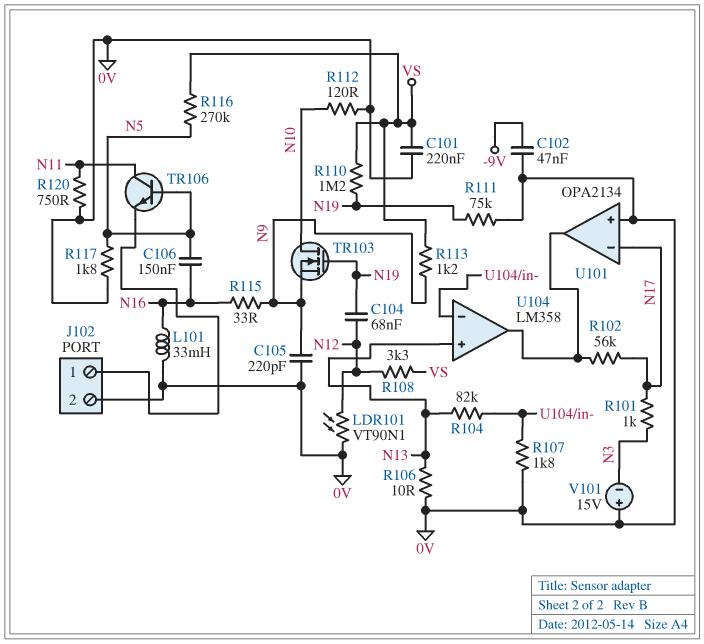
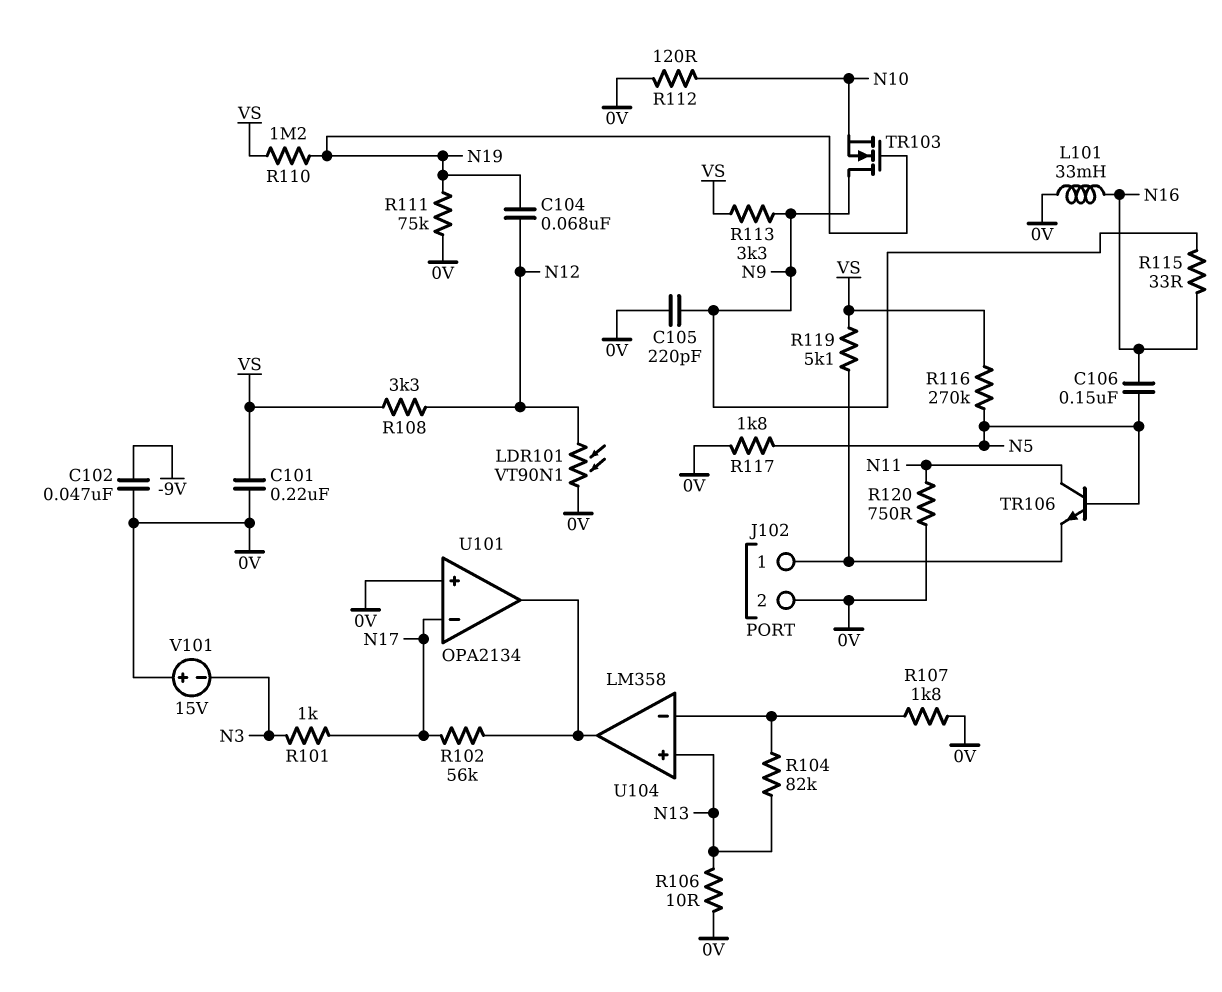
R113: 1.2k (N9, VS) -> 3.3k (N9, VS)
R119: none -> 5.1k (J102/1, VS)
TR103: NMOS (G N19, D N10, S N9) -> NMOS (G N19, D N9, S N10)

